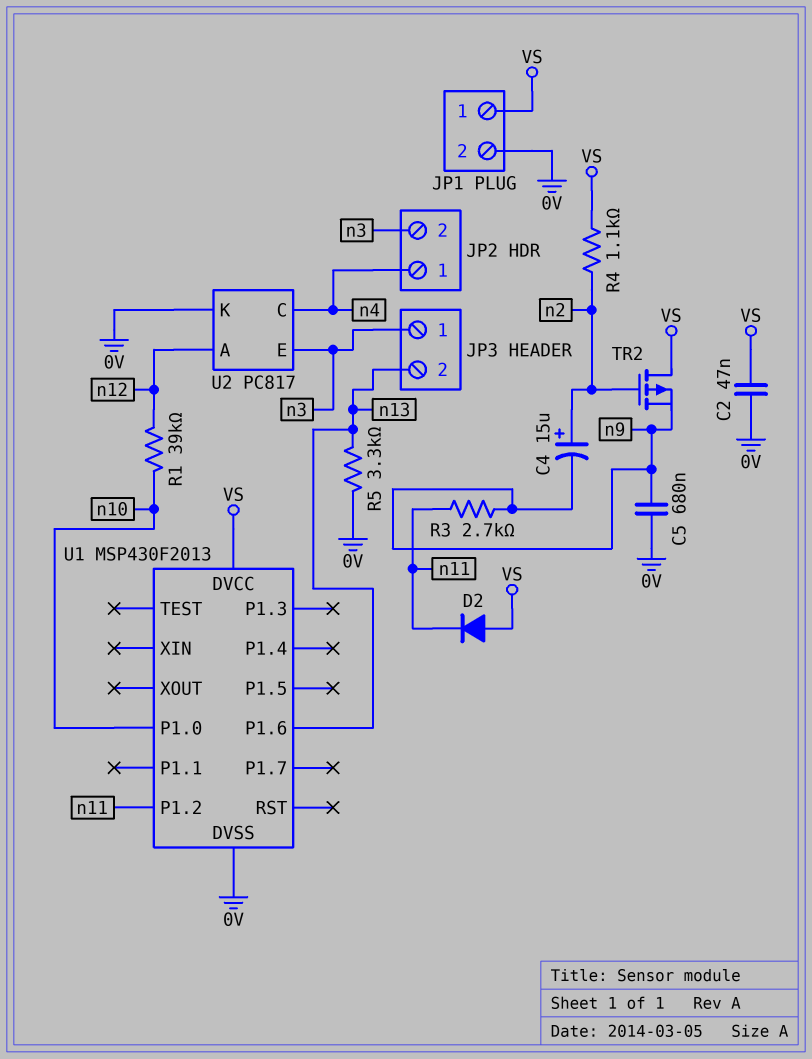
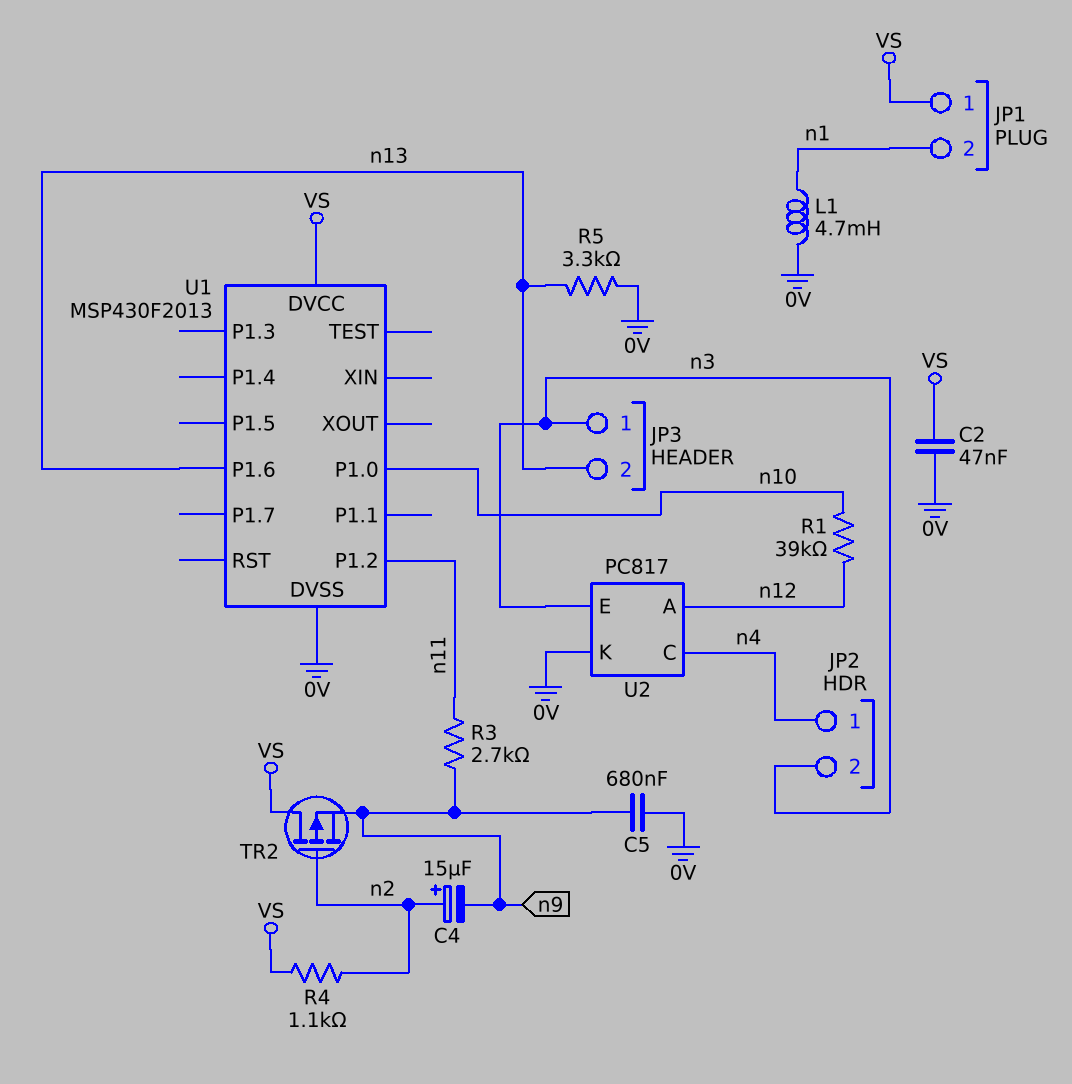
D2: diode (A VS, K n11) -> none
JP1 pin 2: 0V -> n1
L1: none -> 4.7mH (0V, n1)

